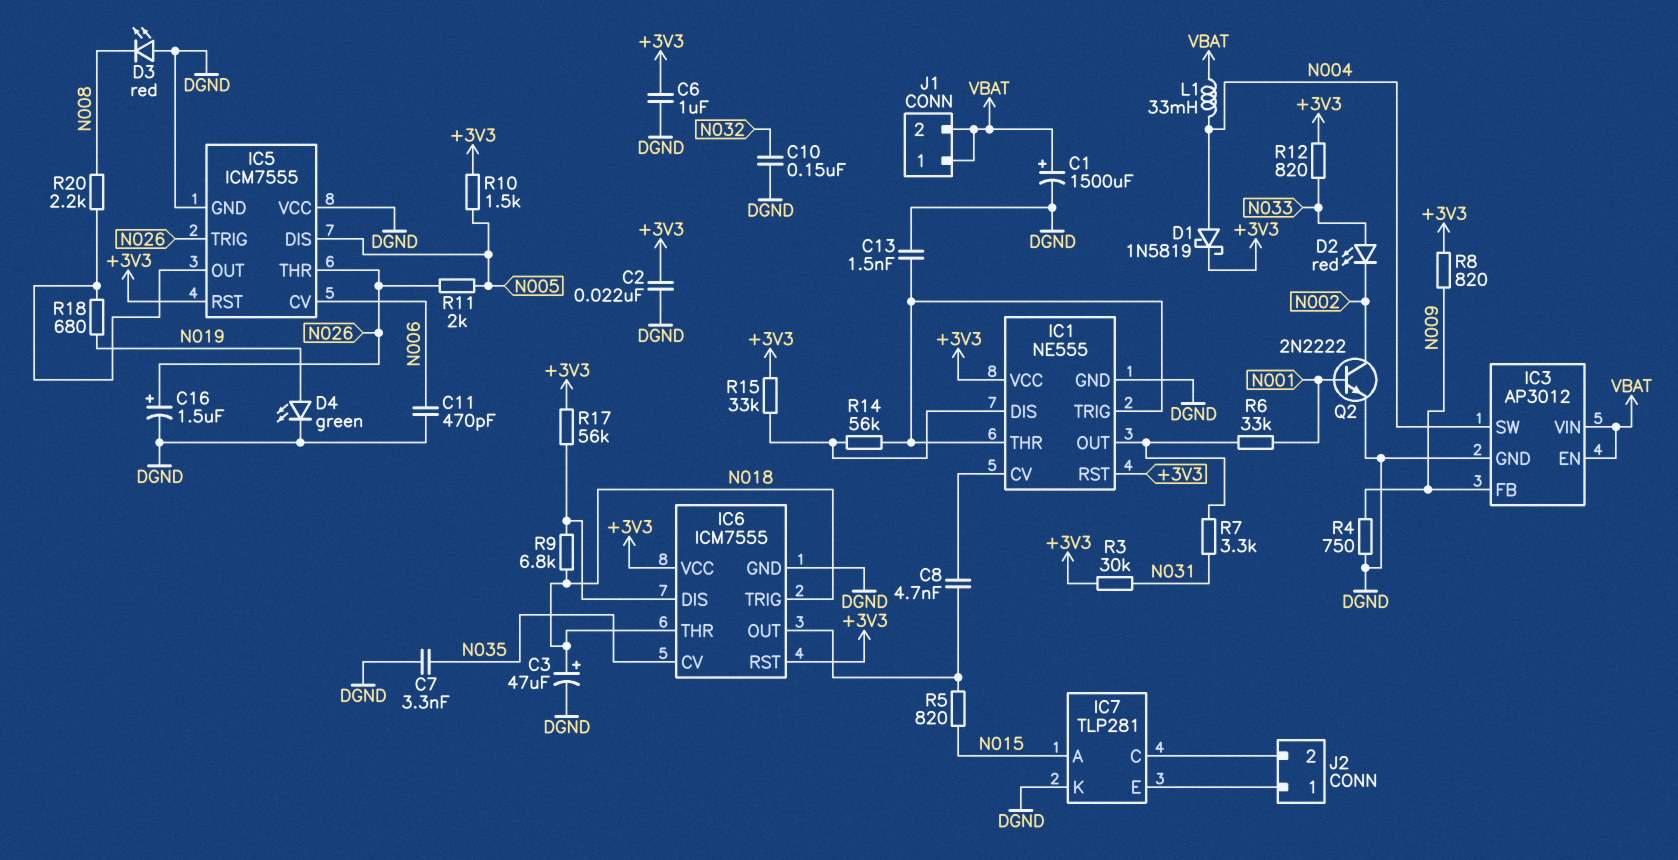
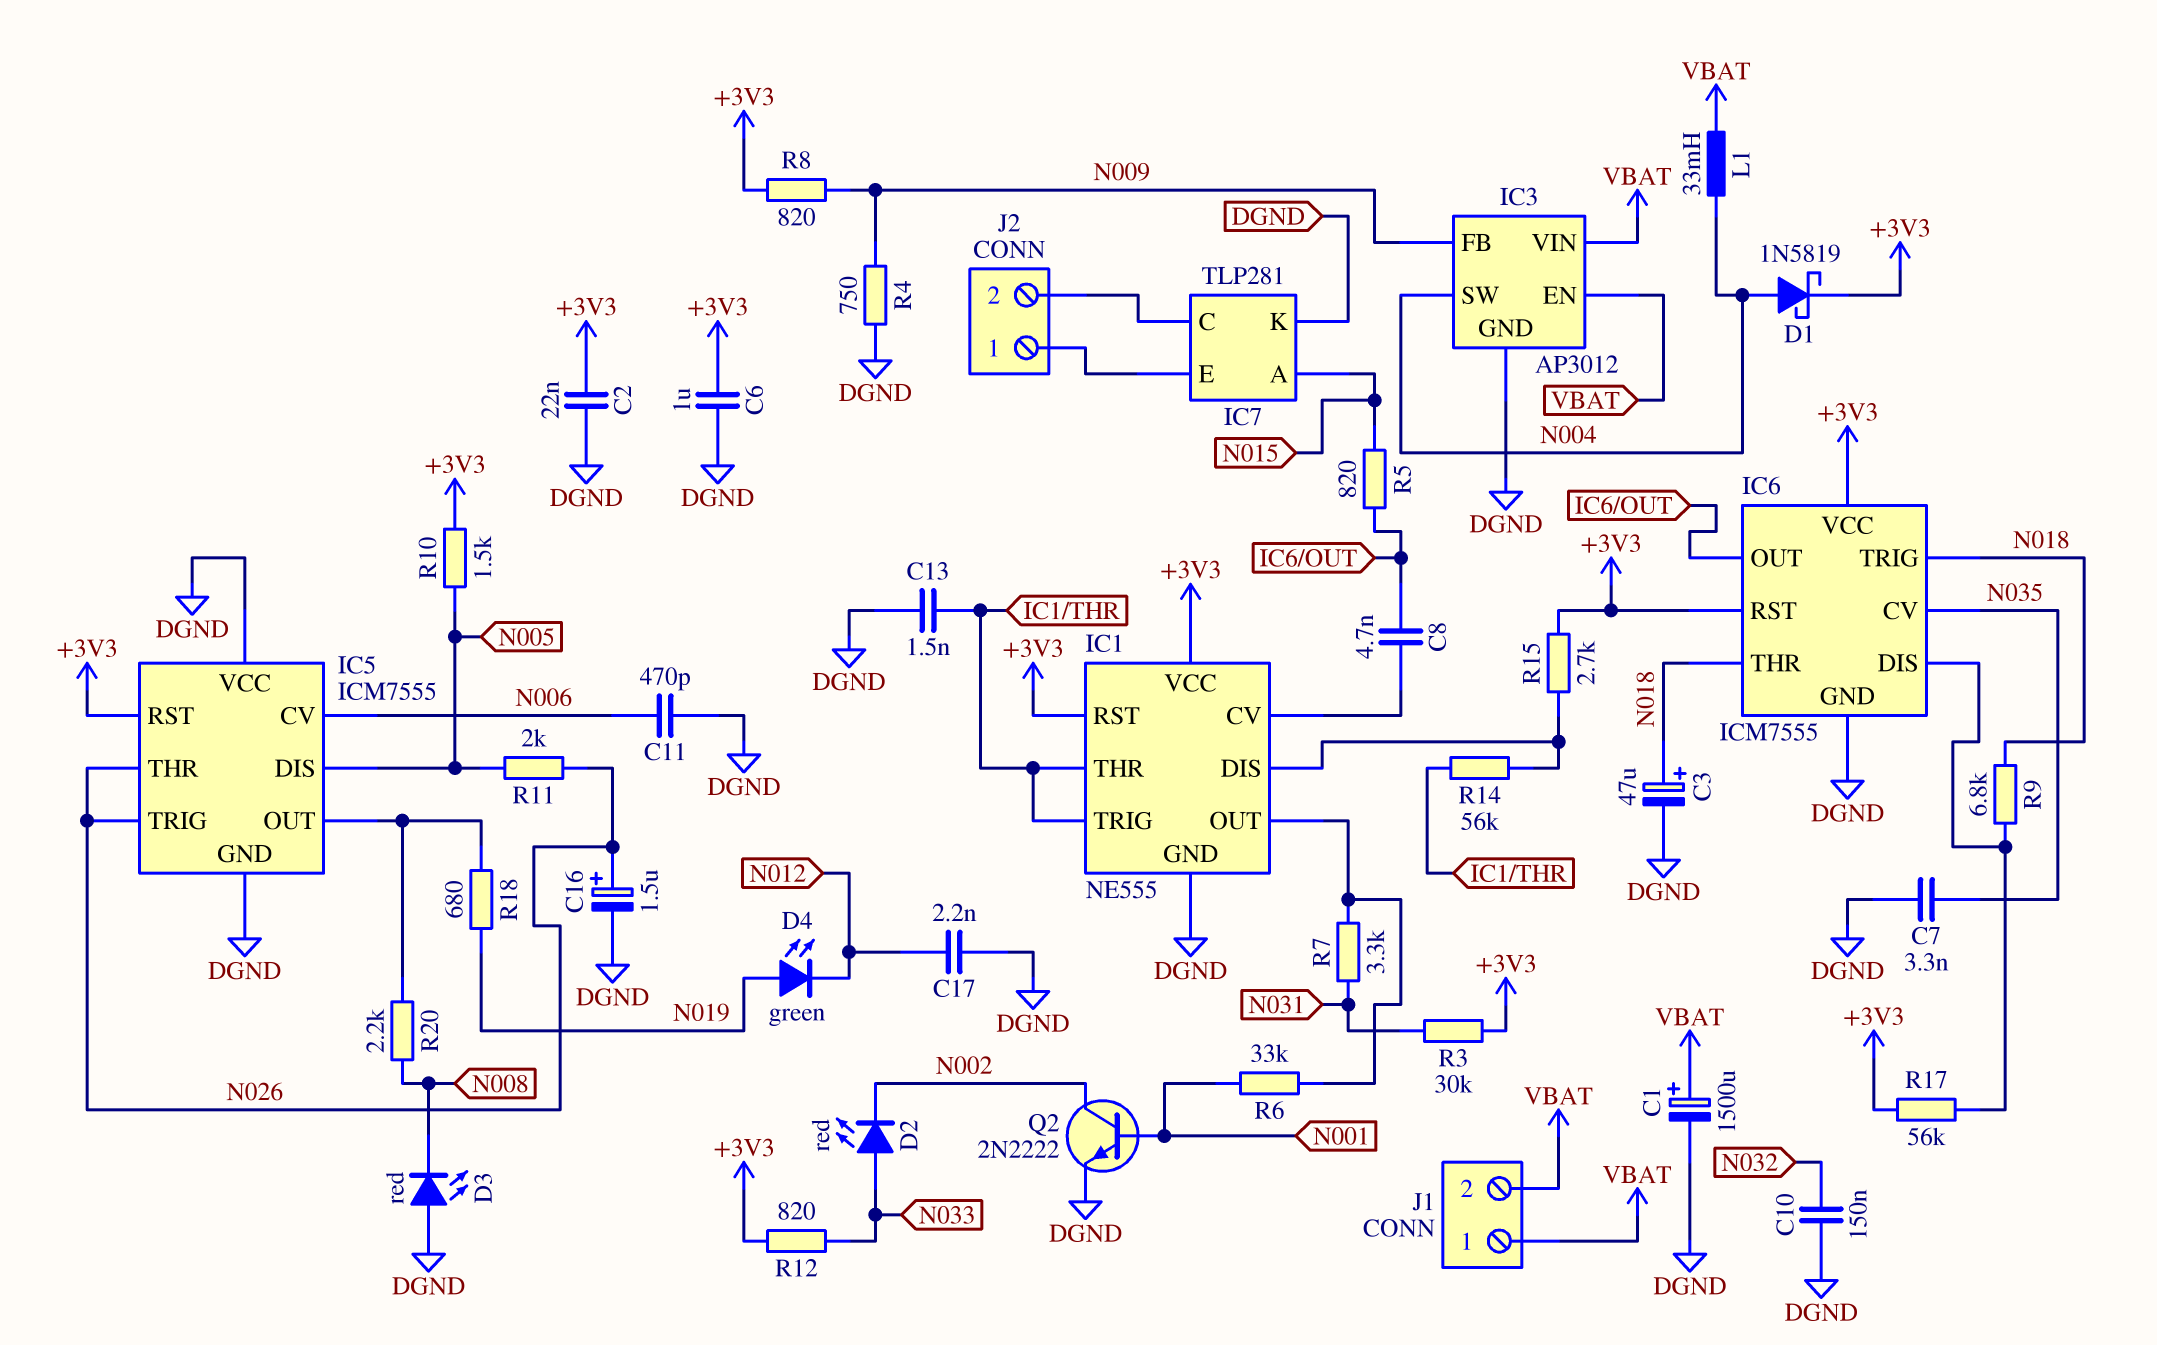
C17: none -> 2.2nF (DGND, N012)
D4: LED green (A N019, K DGND) -> LED green (A N019, K N012)
R15: 33k (+3V3, IC1/DIS) -> 2.7k (+3V3, IC1/DIS)

